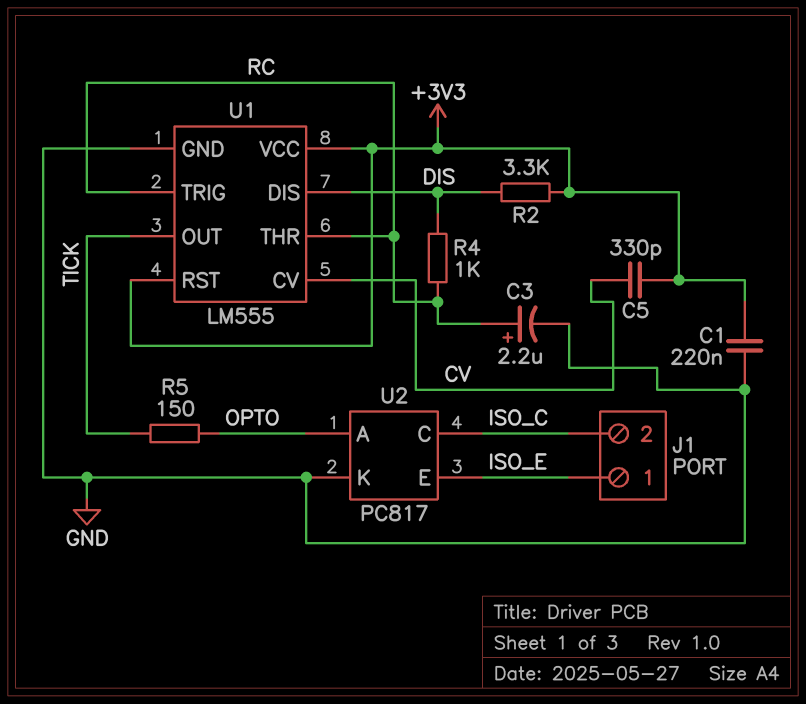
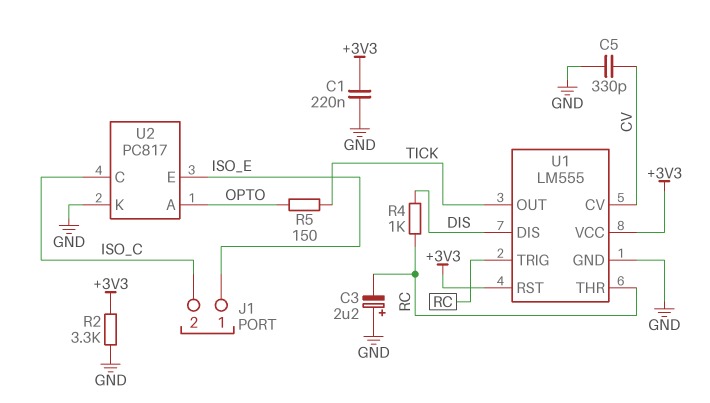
C3: 2.2uF (plus RC, minus GND) -> 2.2uF (plus GND, minus RC)
C5: 330pF (+3V3, CV) -> 330pF (CV, GND)
R2: 3.3k (+3V3, DIS) -> 3.3k (+3V3, GND)

